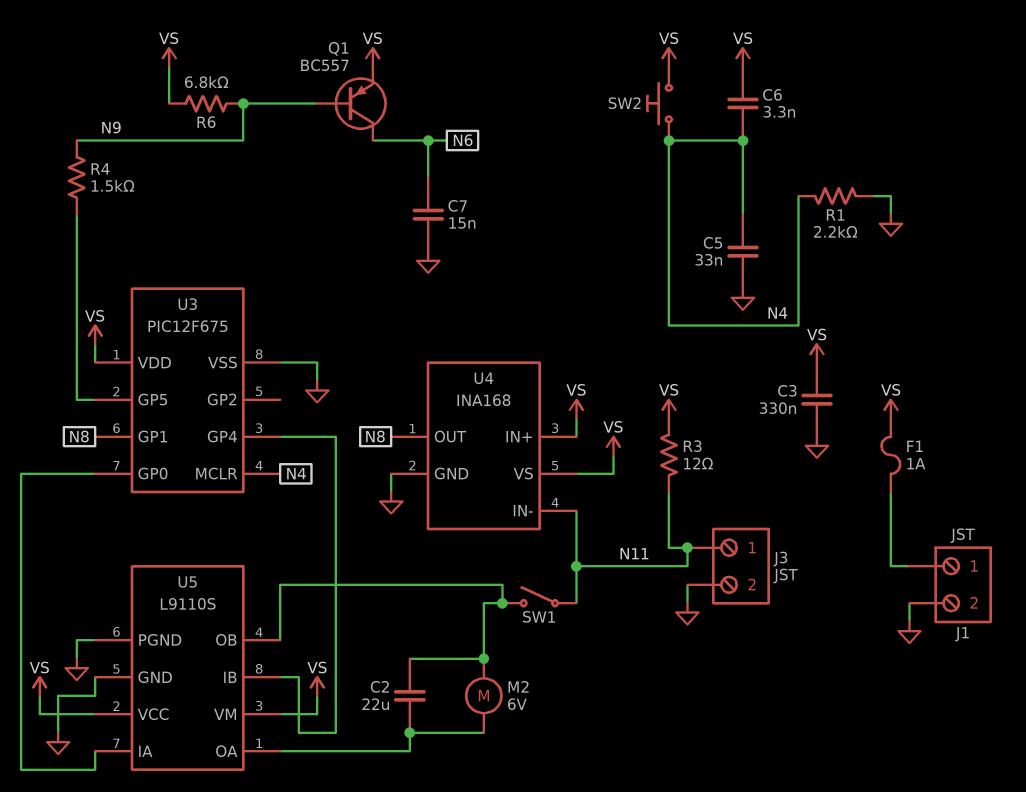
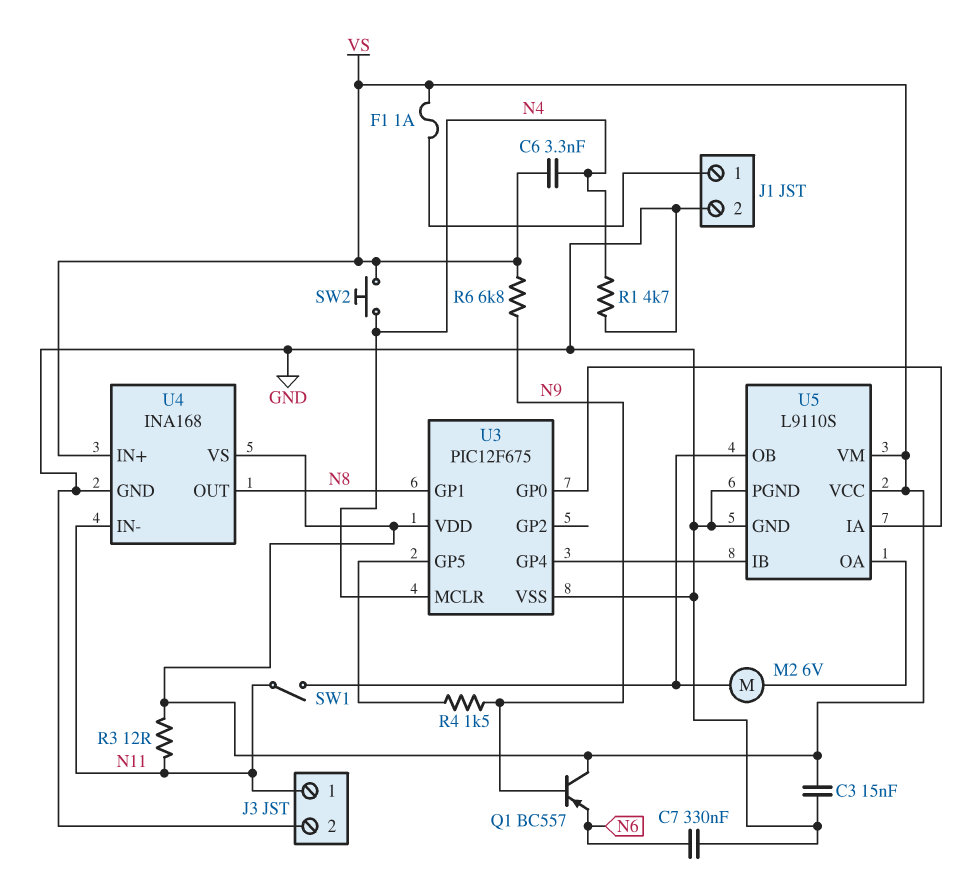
C2: 22uF (U5/OA, U5/OB) -> none
C3: 330nF (GND, VS) -> 15nF (GND, VS)
C5: 33nF (GND, N4) -> none
C7: 15nF (GND, N6) -> 330nF (GND, N6)
Q1: PNP BC557 (B N9, C N6, E VS) -> PNP BC557 (B N9, C VS, E N6)
R1: 2.2k (GND, N4) -> 4.7k (GND, N4)

